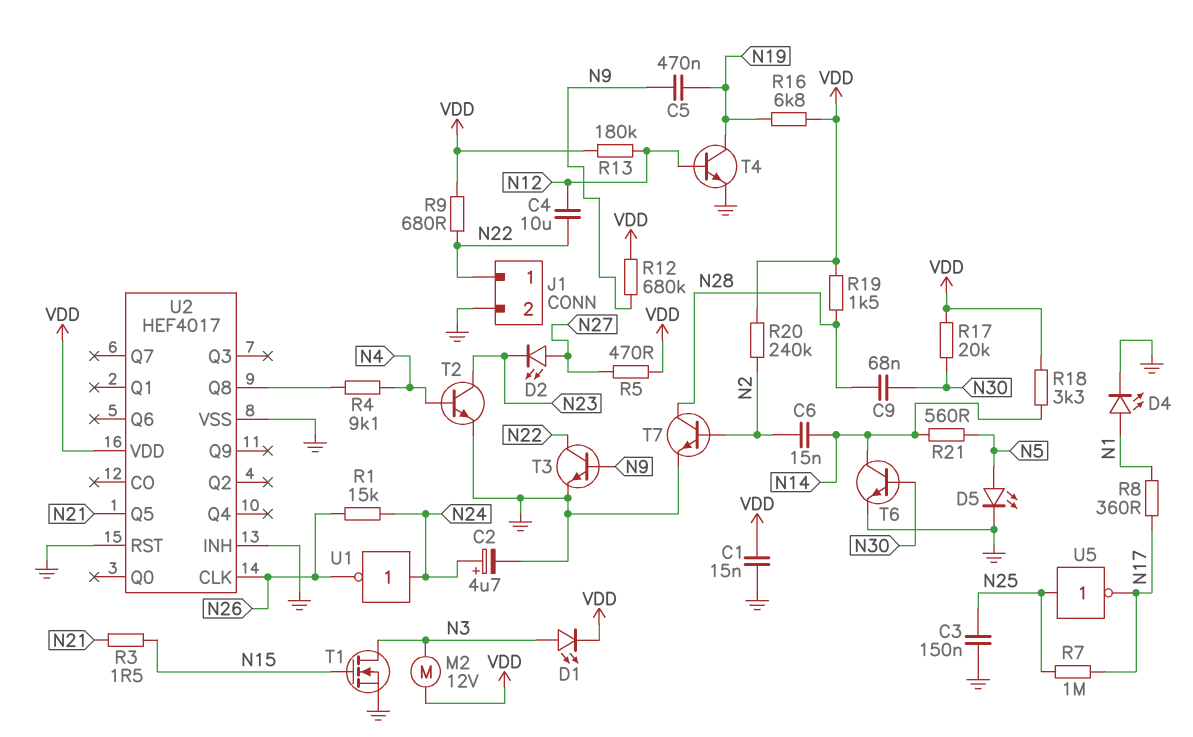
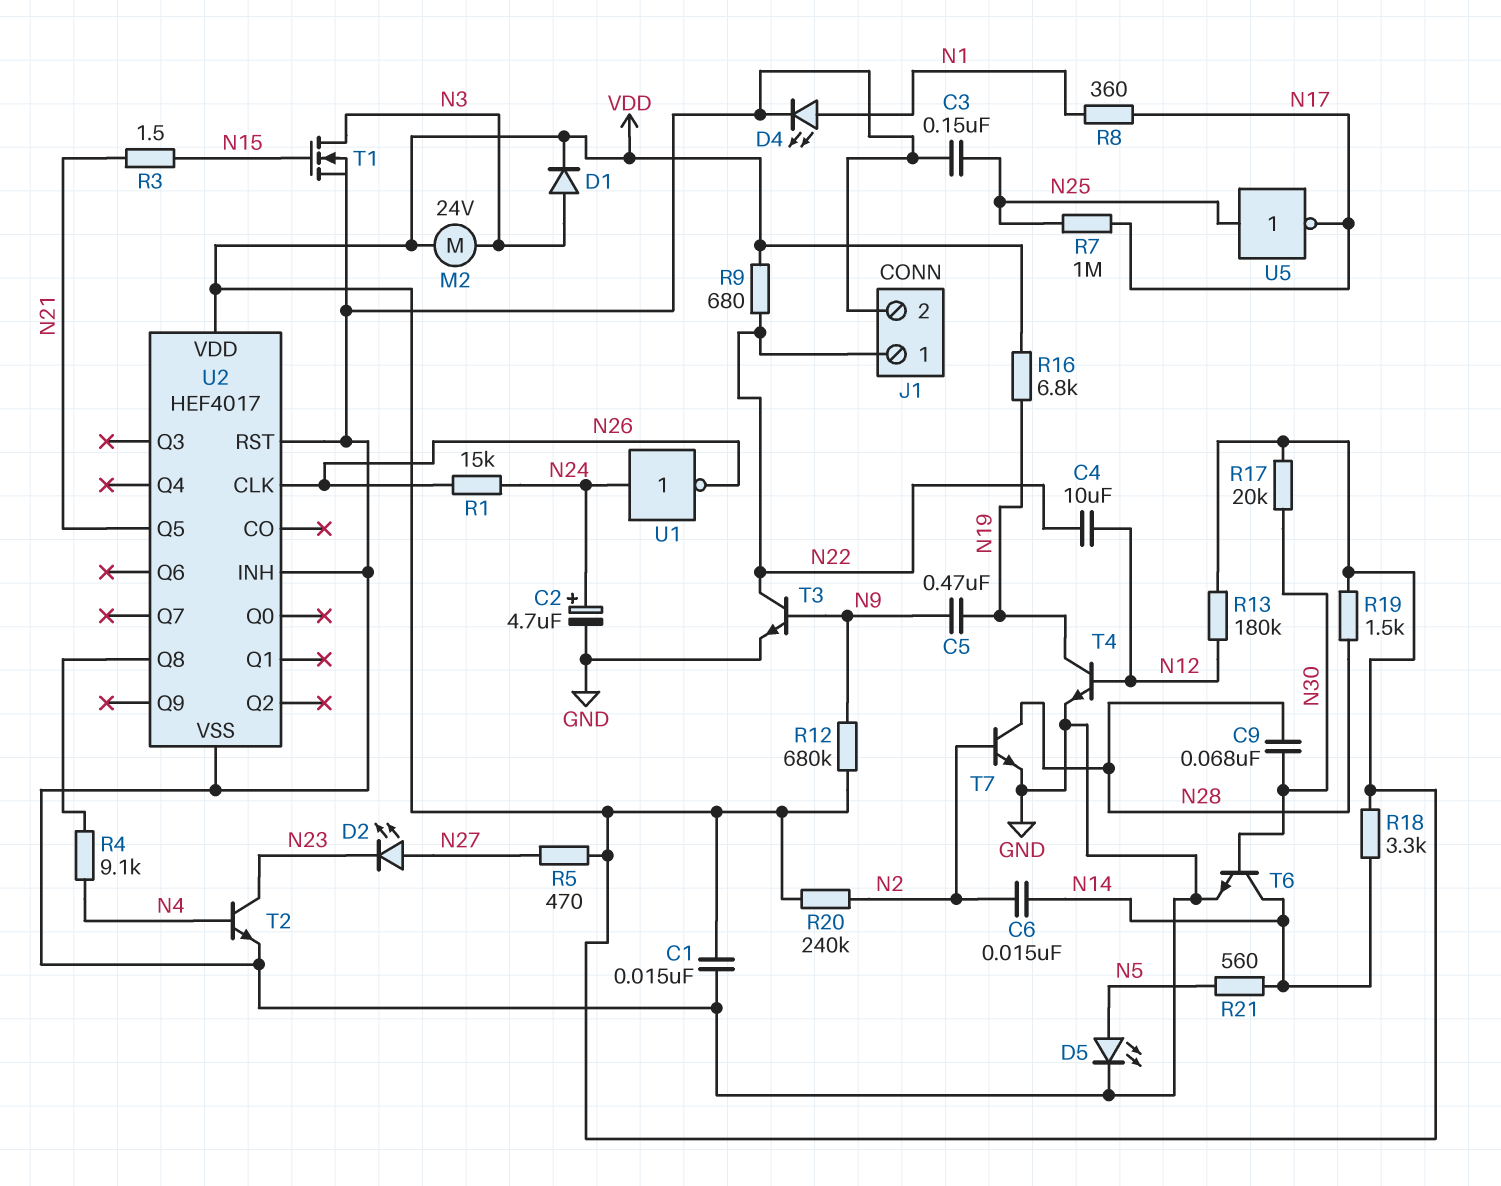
D1: LED (A N3, K VDD) -> diode (A N3, K VDD)
M2: motor 12V (N3, VDD) -> motor 24V (N3, VDD)

